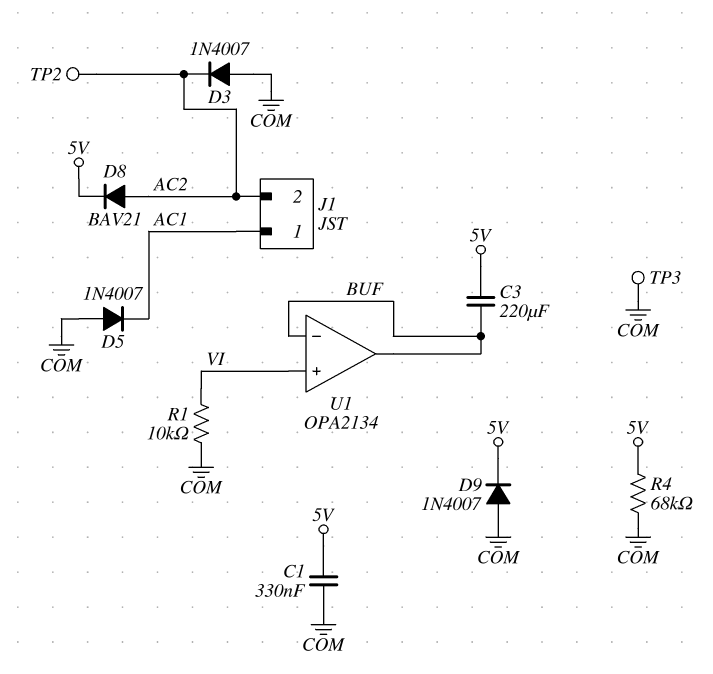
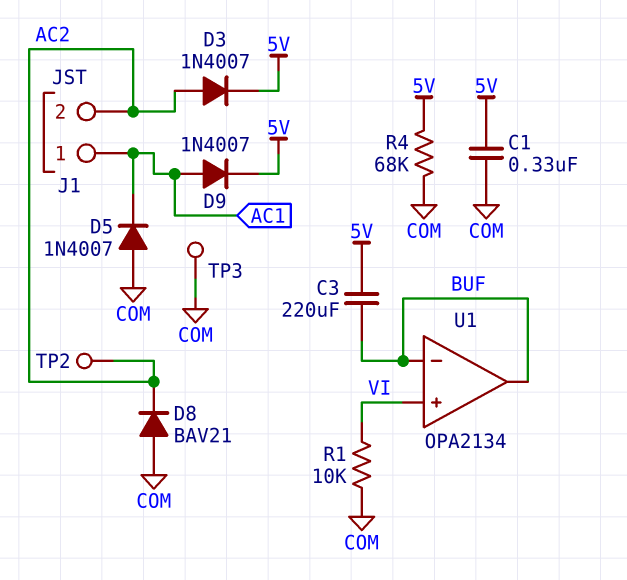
D3: diode 1N4007 (A COM, K AC2) -> diode 1N4007 (A AC2, K 5V)
D8: diode BAV21 (A AC2, K 5V) -> diode BAV21 (A COM, K AC2)
D9: diode 1N4007 (A COM, K 5V) -> diode 1N4007 (A AC1, K 5V)

